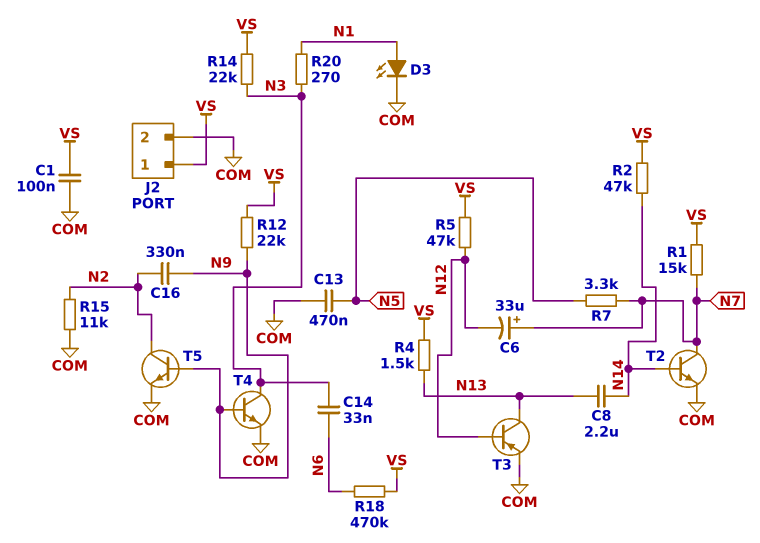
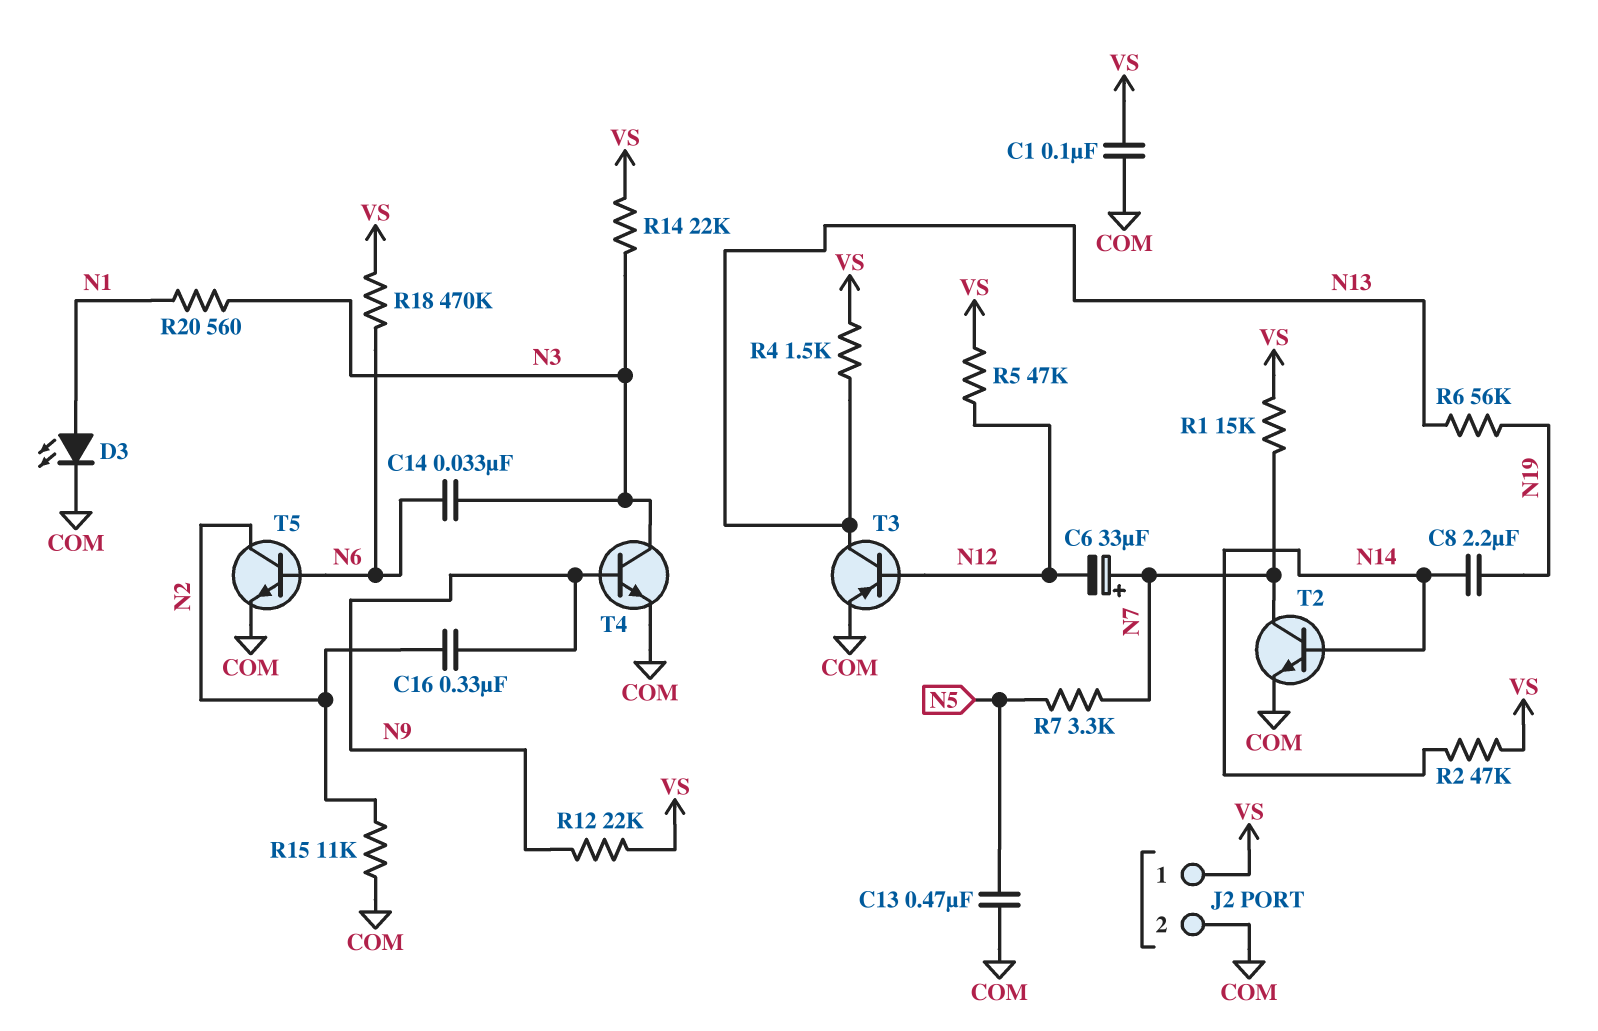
C8: 2.2uF (N13, N14) -> 2.2uF (N14, N19)
R6: none -> 56k (N13, N19)
R20: 270 (N1, N3) -> 560 (N1, N3)
T5: NPN (B N9, C N2, E COM) -> NPN (B N6, C N2, E COM)

